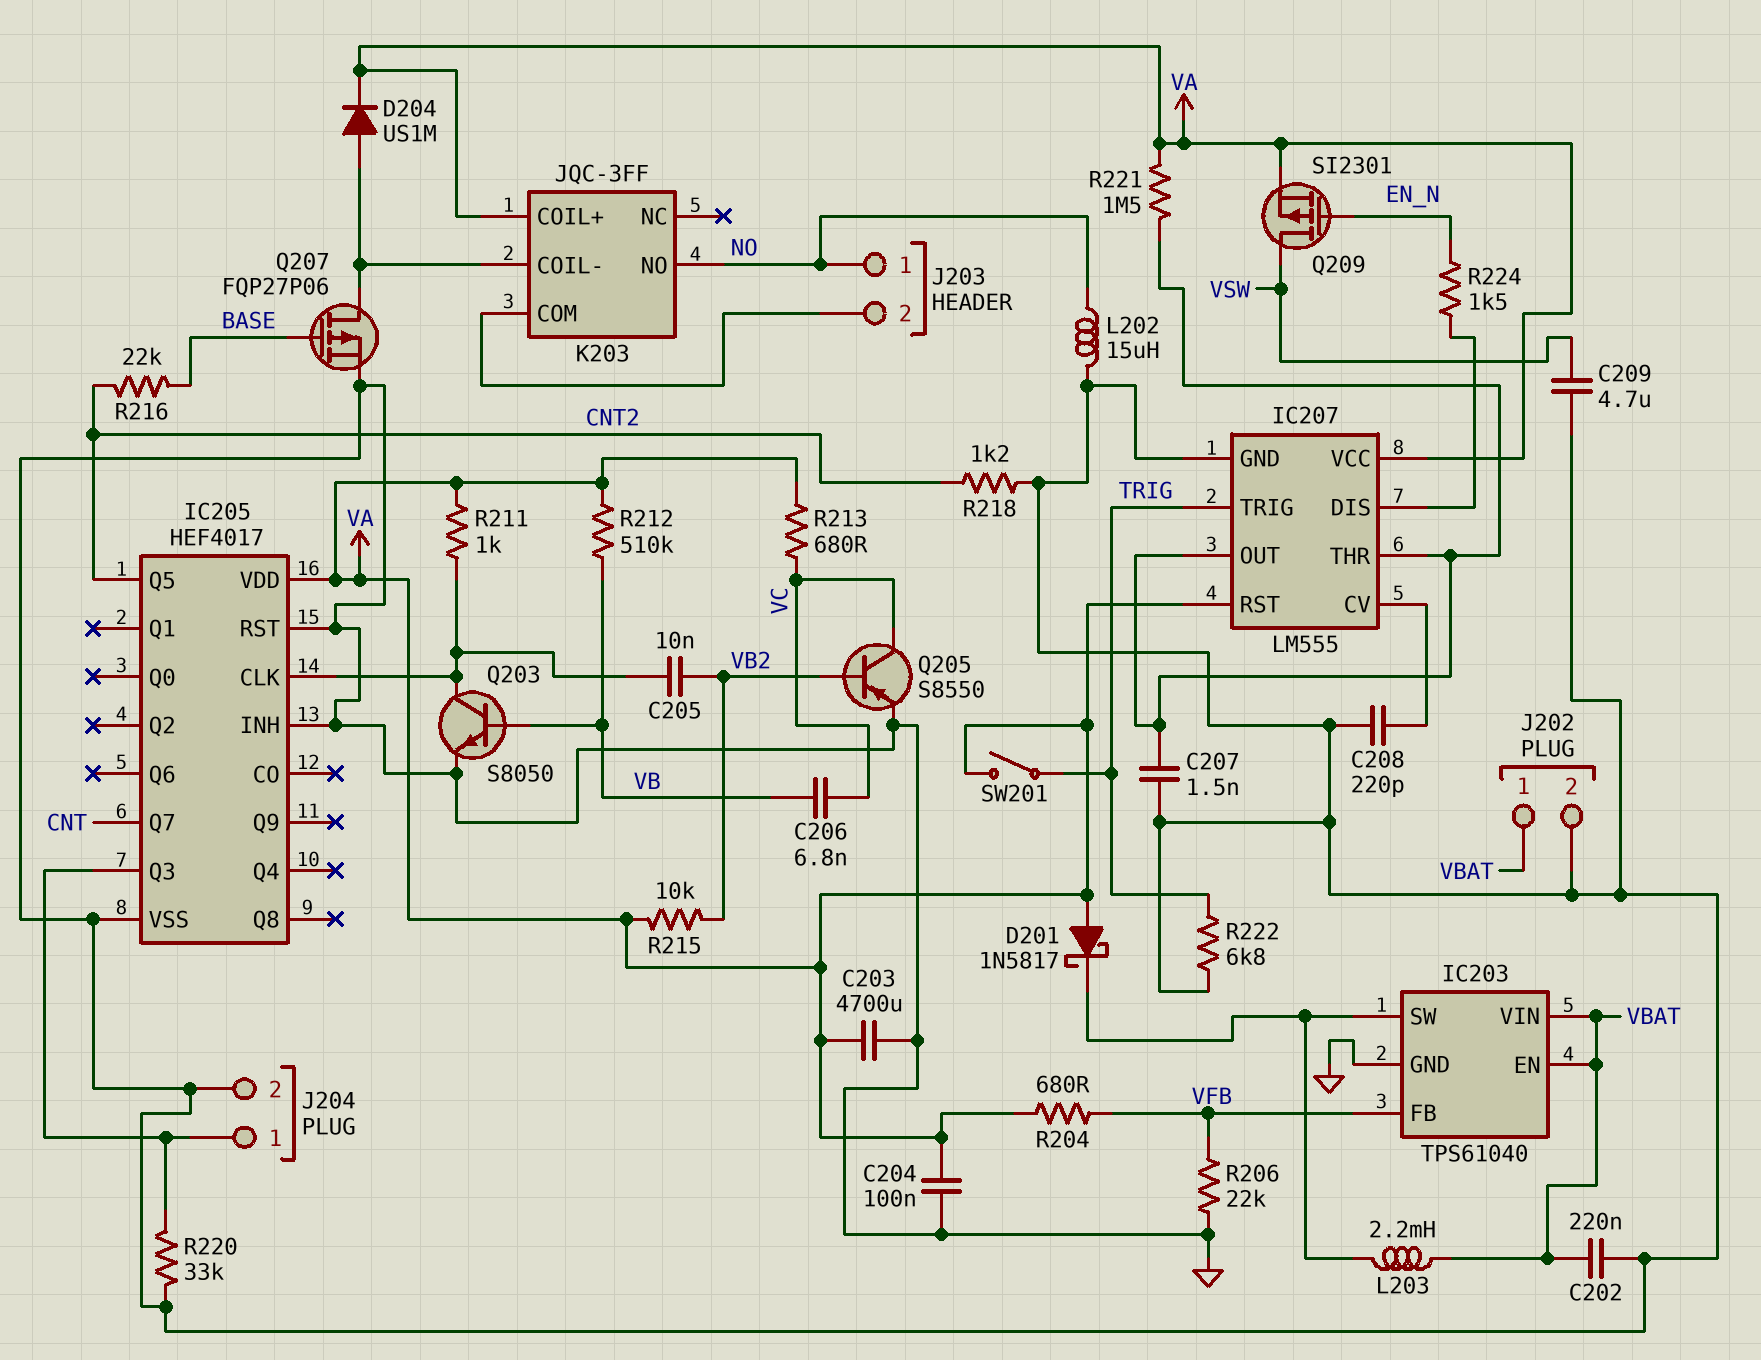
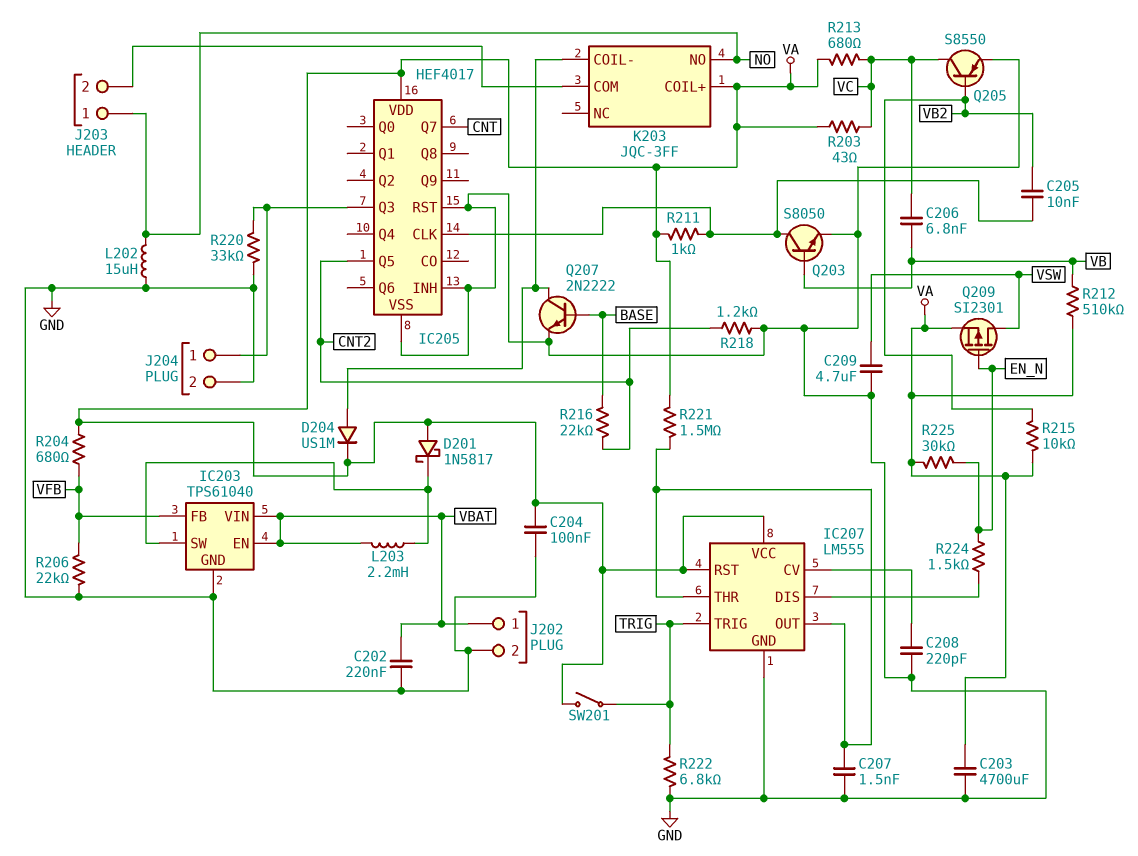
Q207: PMOS FQP27P06 (G BASE, D K203/COIL-, S GND) -> NPN 2N2222 (B BASE, C K203/COIL-, E GND)
R203: none -> 43 (VA, VC)
R225: none -> 30k (EN_N, VA)

